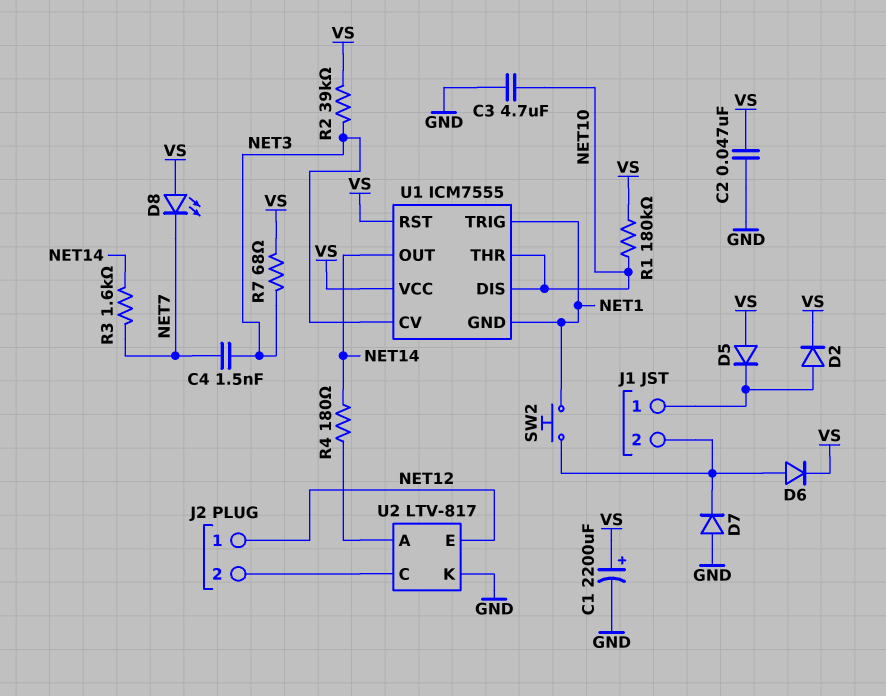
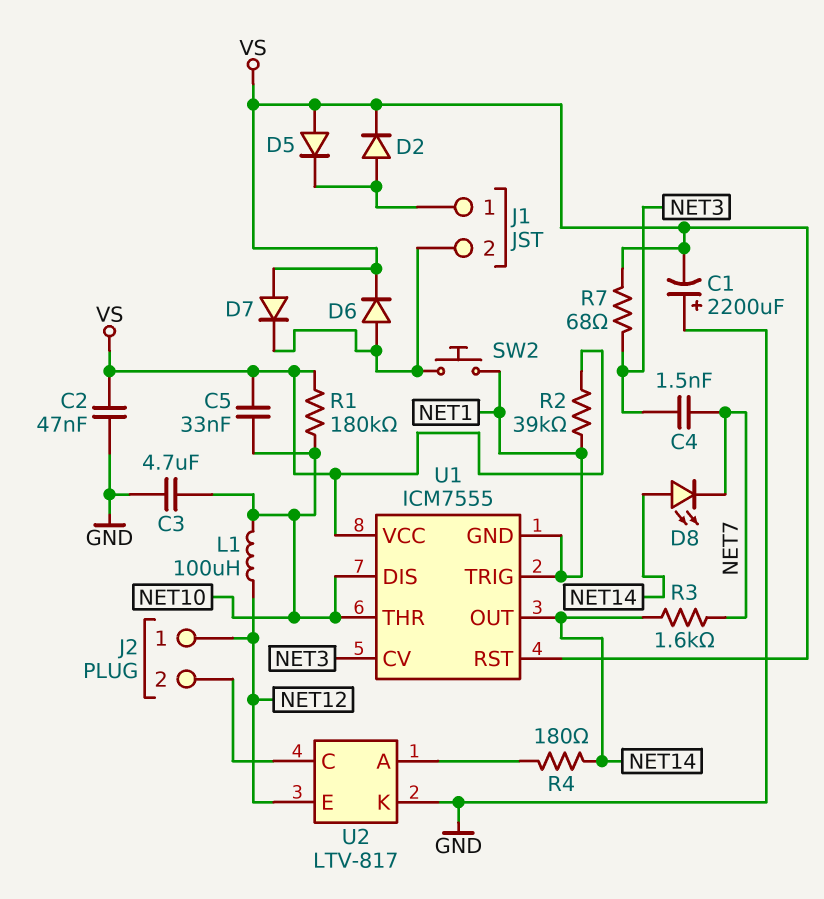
C1: 2200uF (plus VS, minus GND) -> 2200uF (plus GND, minus VS)
C5: none -> 33nF (NET10, VS)
D7: diode (A GND, K J1/2) -> diode (A VS, K J1/2)
D8: LED (A VS, K NET7) -> LED (A NET14, K NET7)
L1: none -> 100uH (NET10, NET12)
R2: 39k (NET3, VS) -> 39k (NET1, VS)

